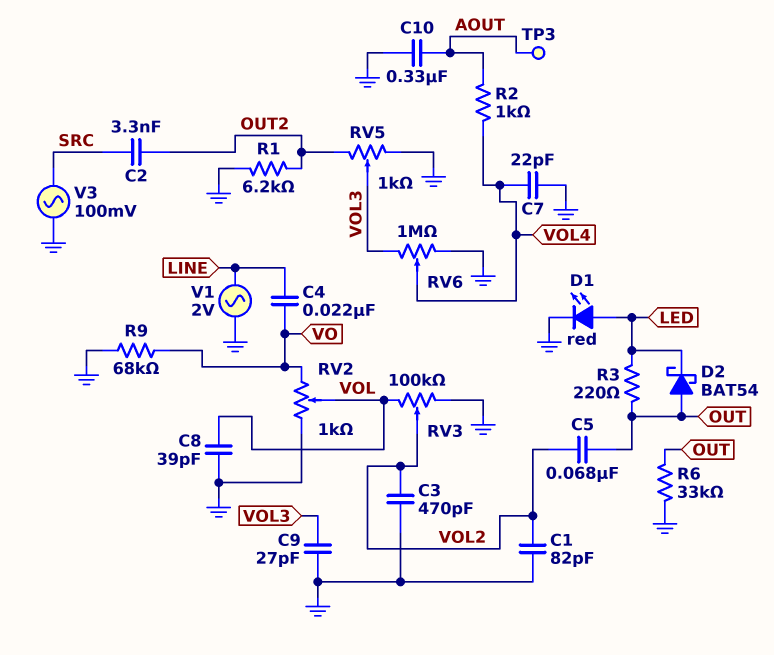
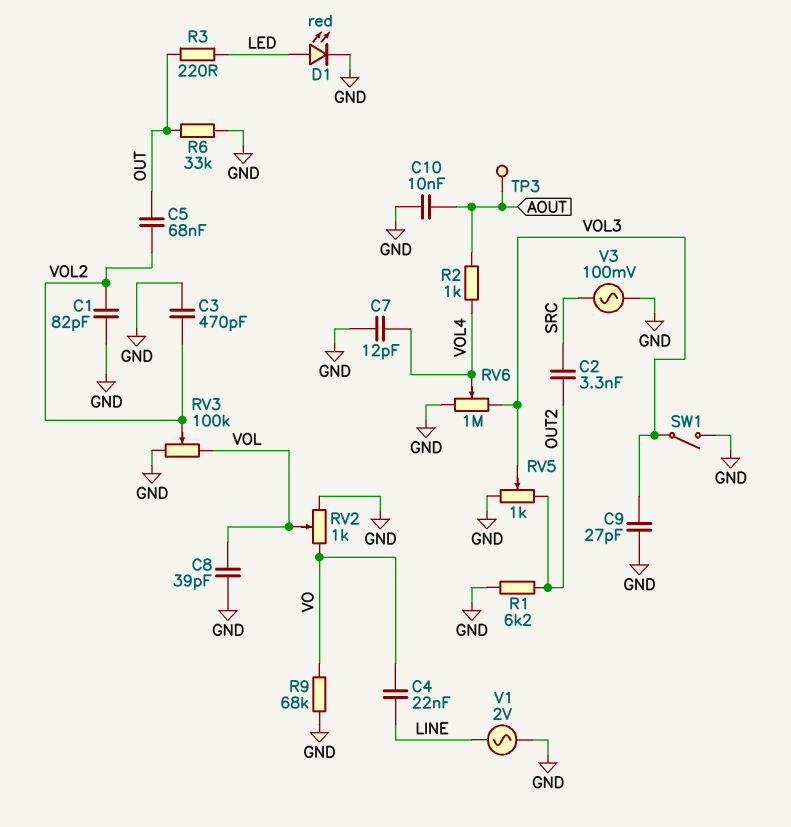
C7: 22pF (GND, VOL4) -> 12pF (GND, VOL4)
C10: 330nF (AOUT, GND) -> 10nF (AOUT, GND)
D2: schottky BAT54 (A OUT, K LED) -> none
SW1: none -> switch (GND, VOL3)

